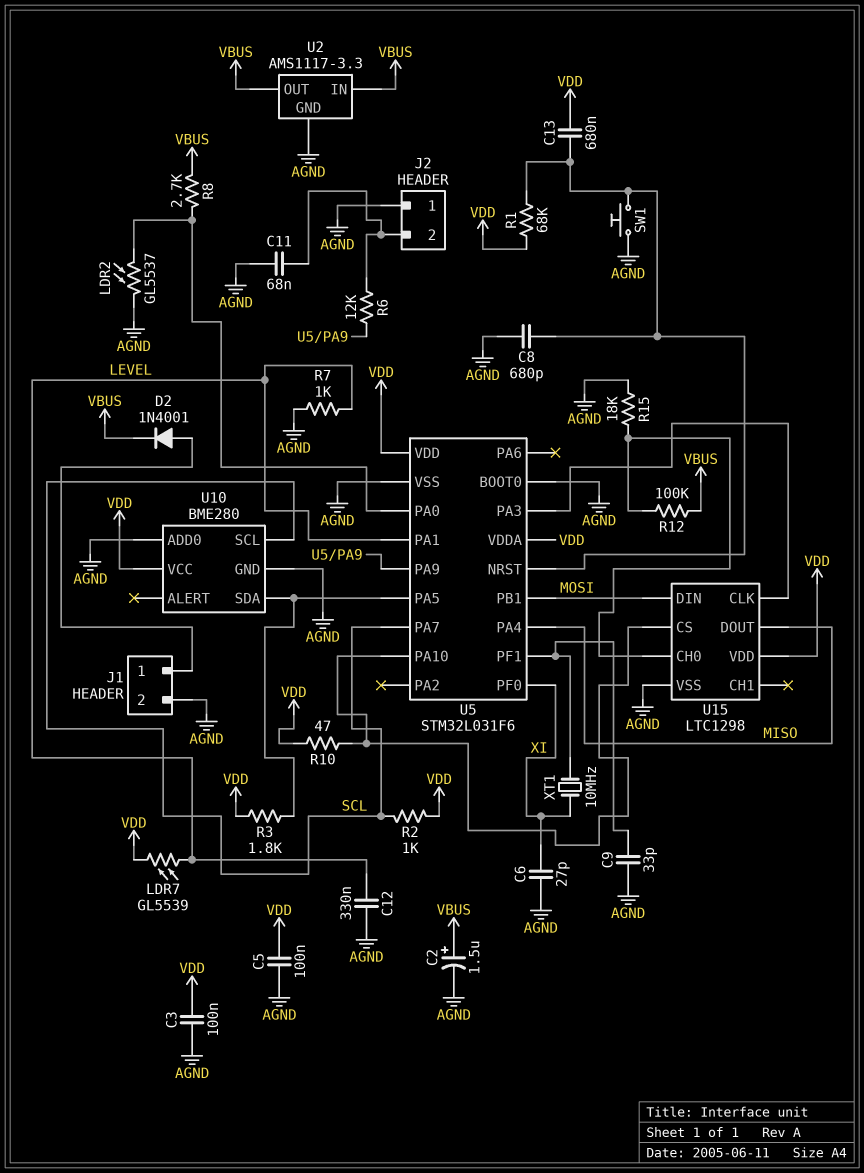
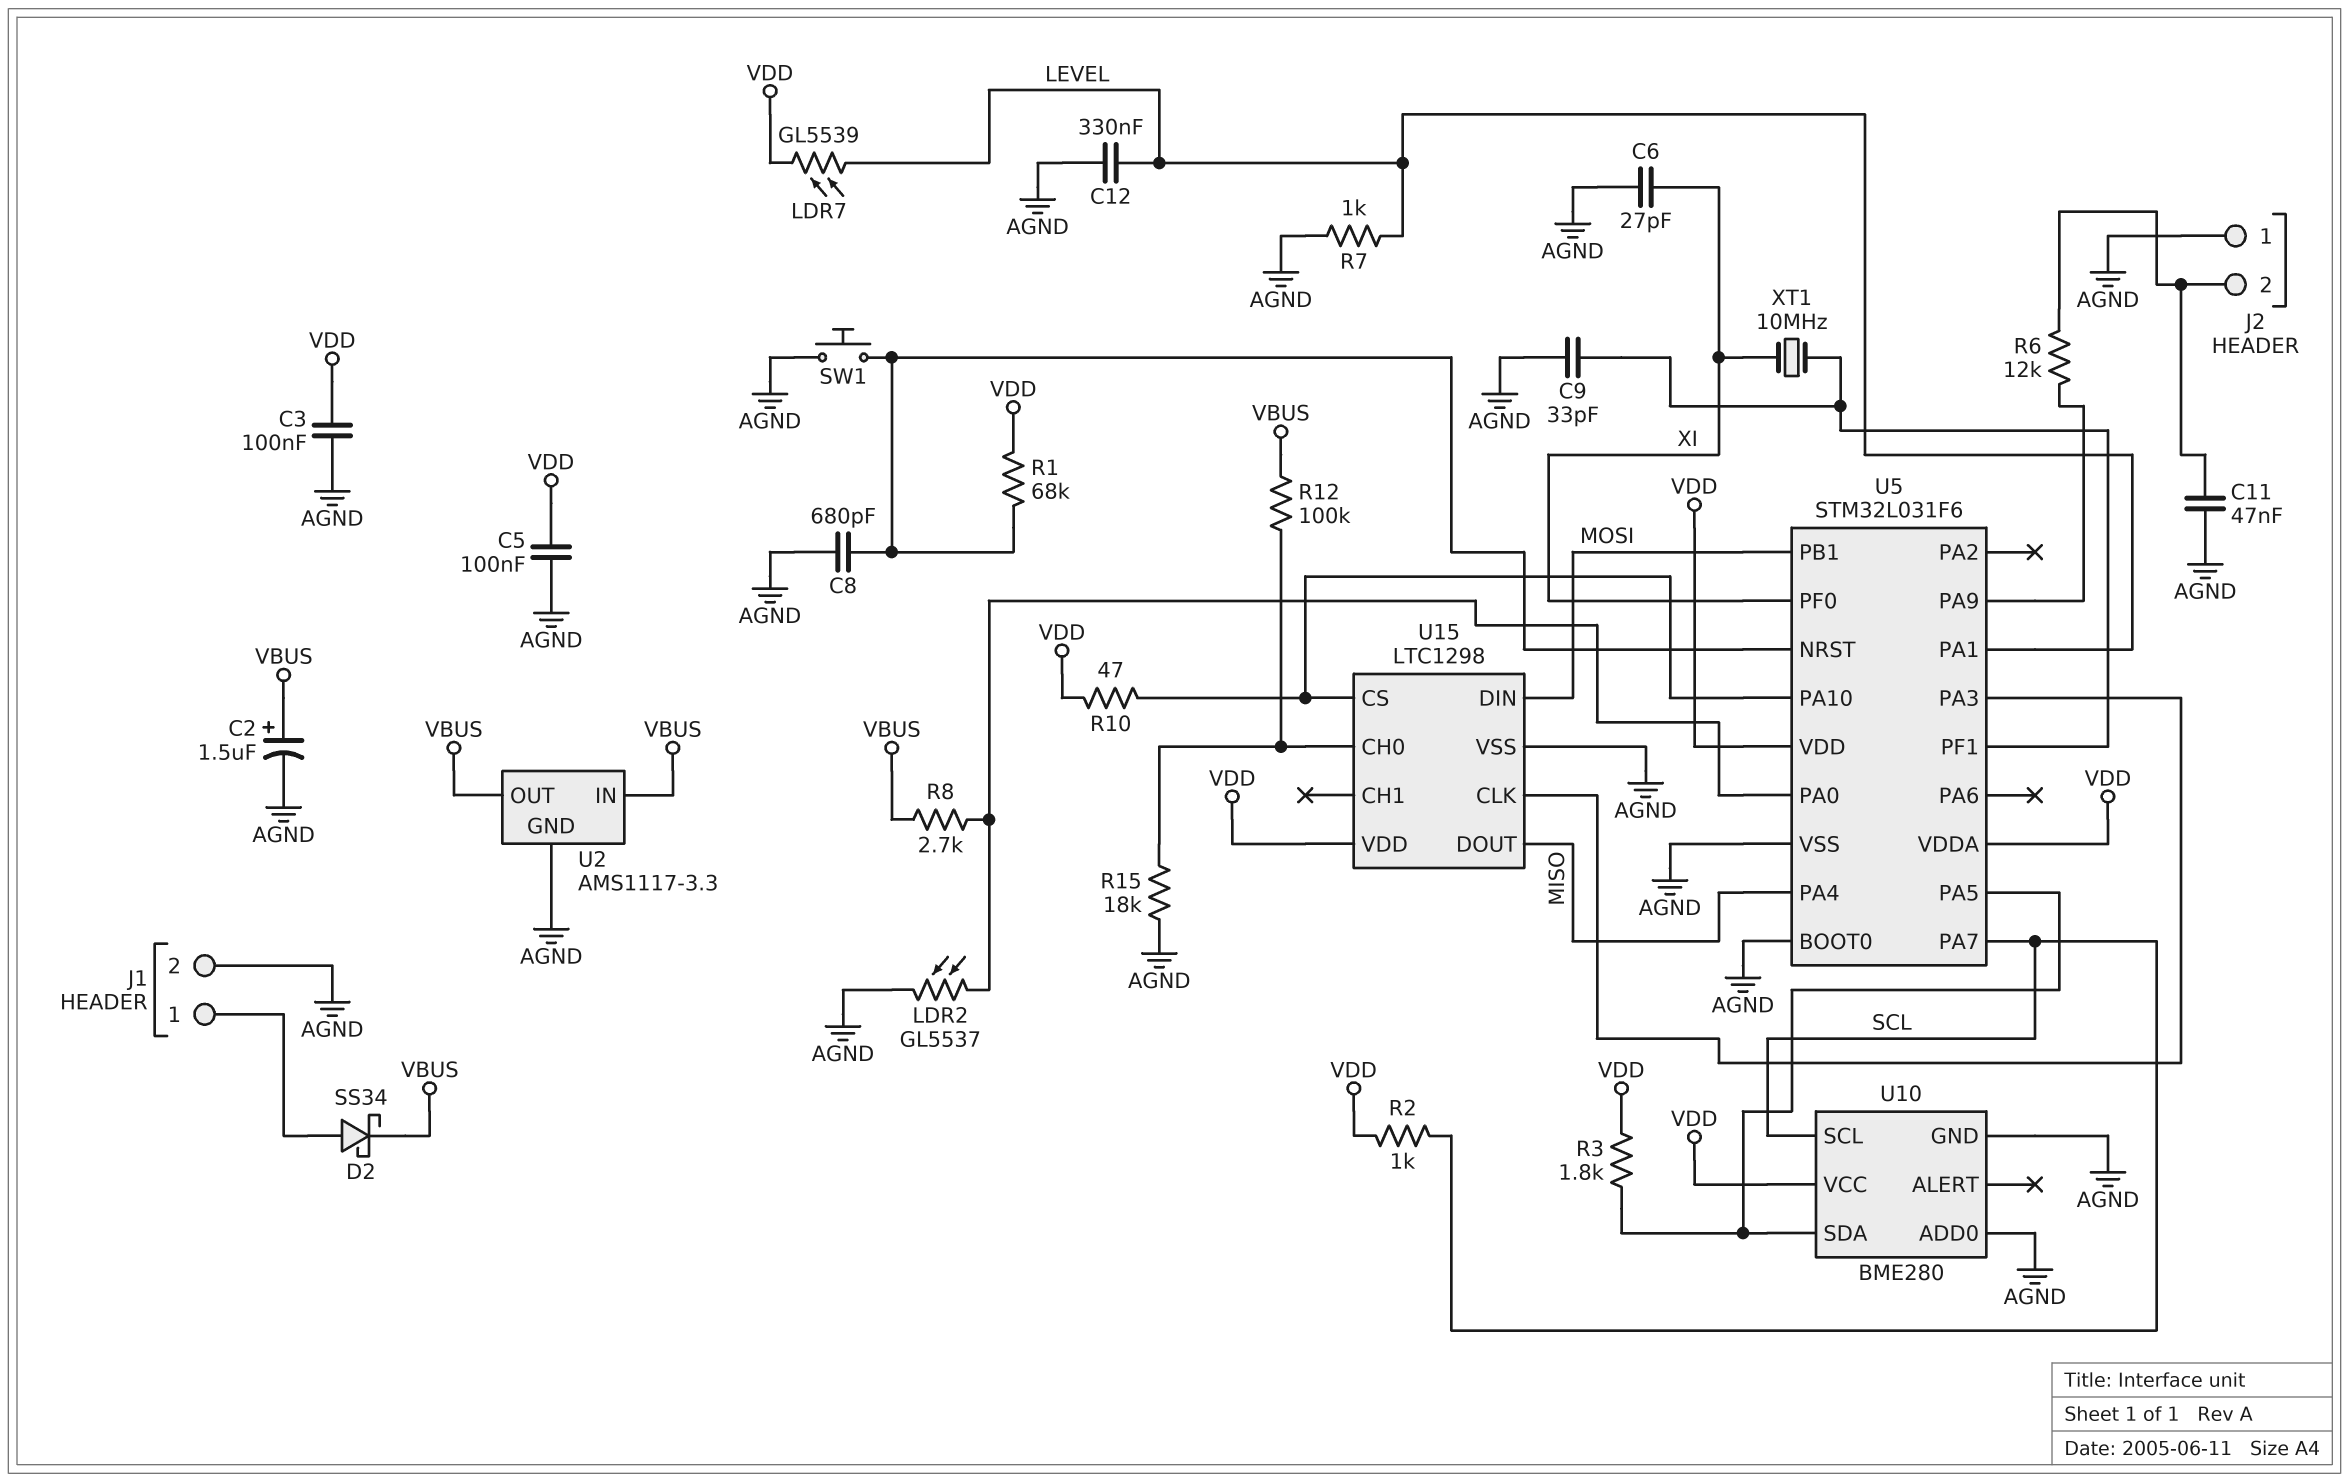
C11: 68nF (AGND, J2/2) -> 47nF (AGND, J2/2)
C13: 680nF (U5/NRST, VDD) -> none
D2: diode 1N4001 (A J1/1, K VBUS) -> schottky SS34 (A J1/1, K VBUS)

